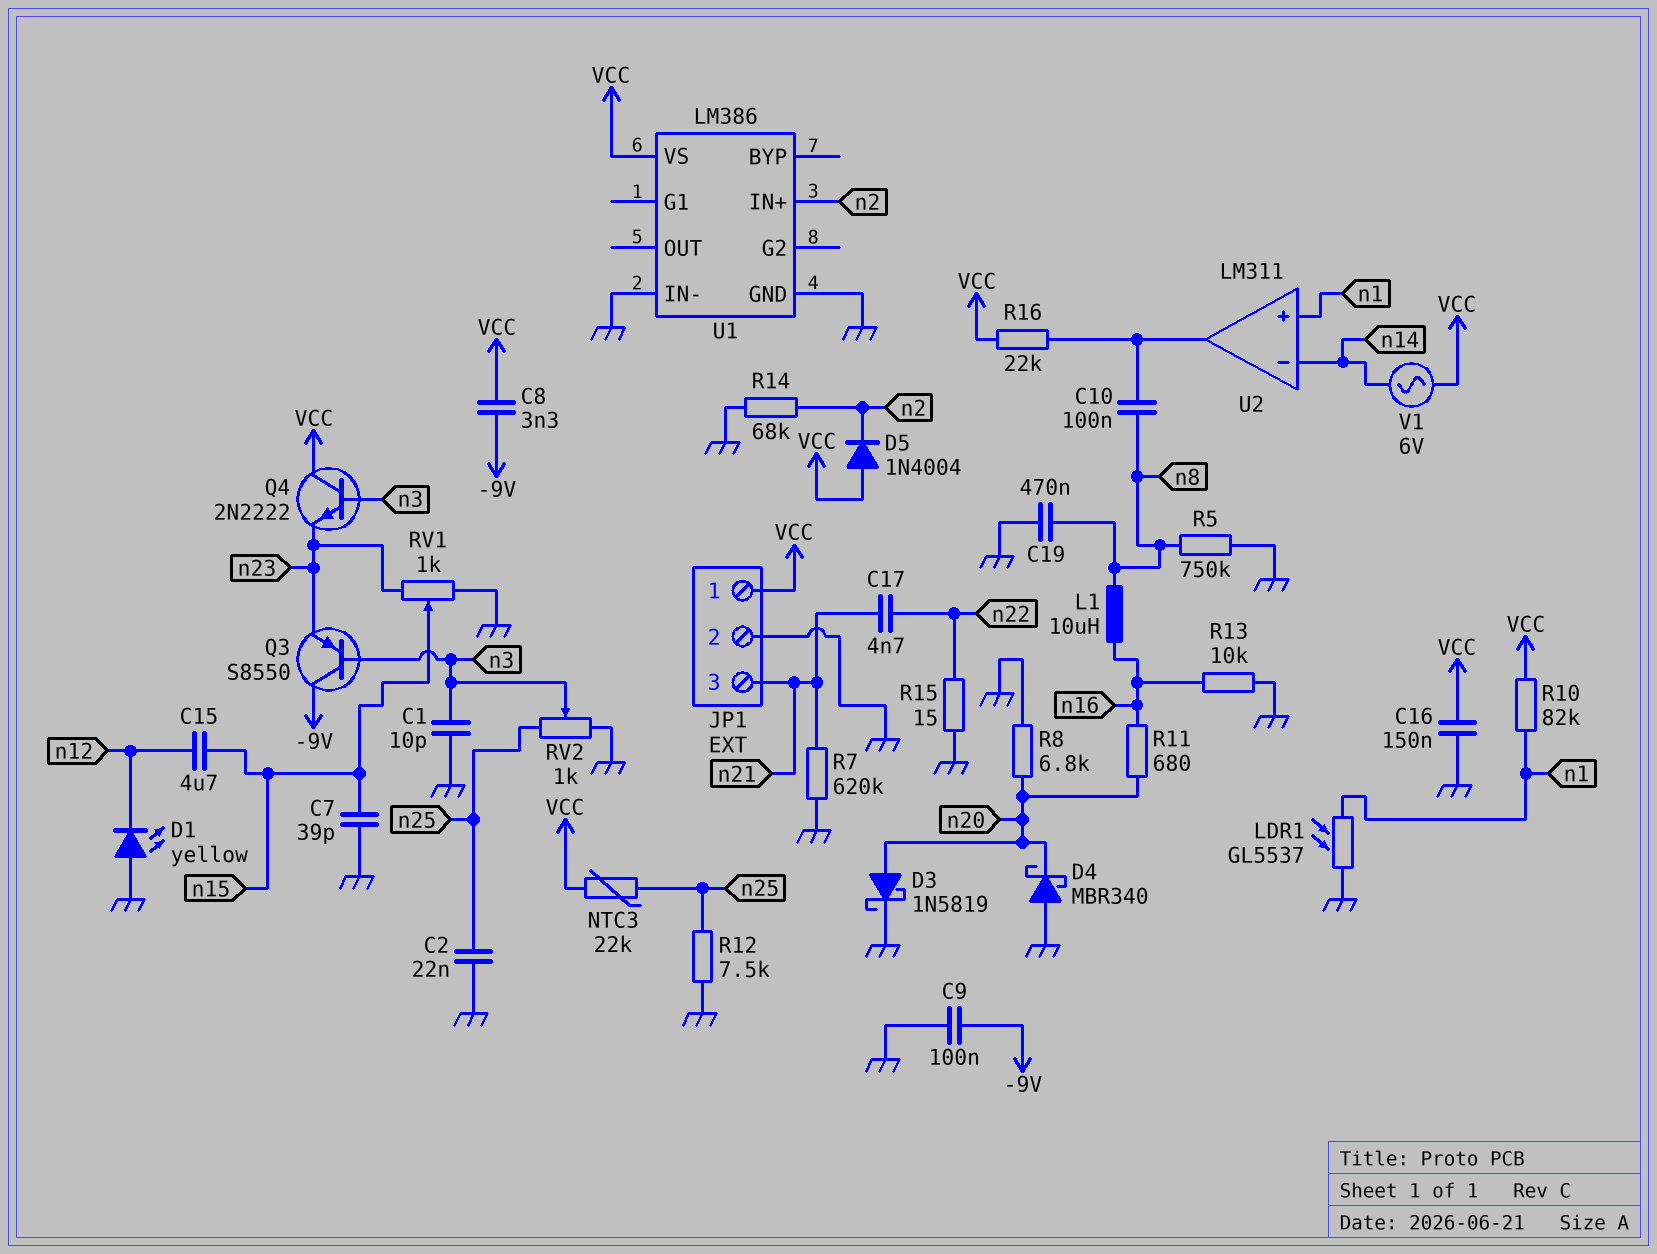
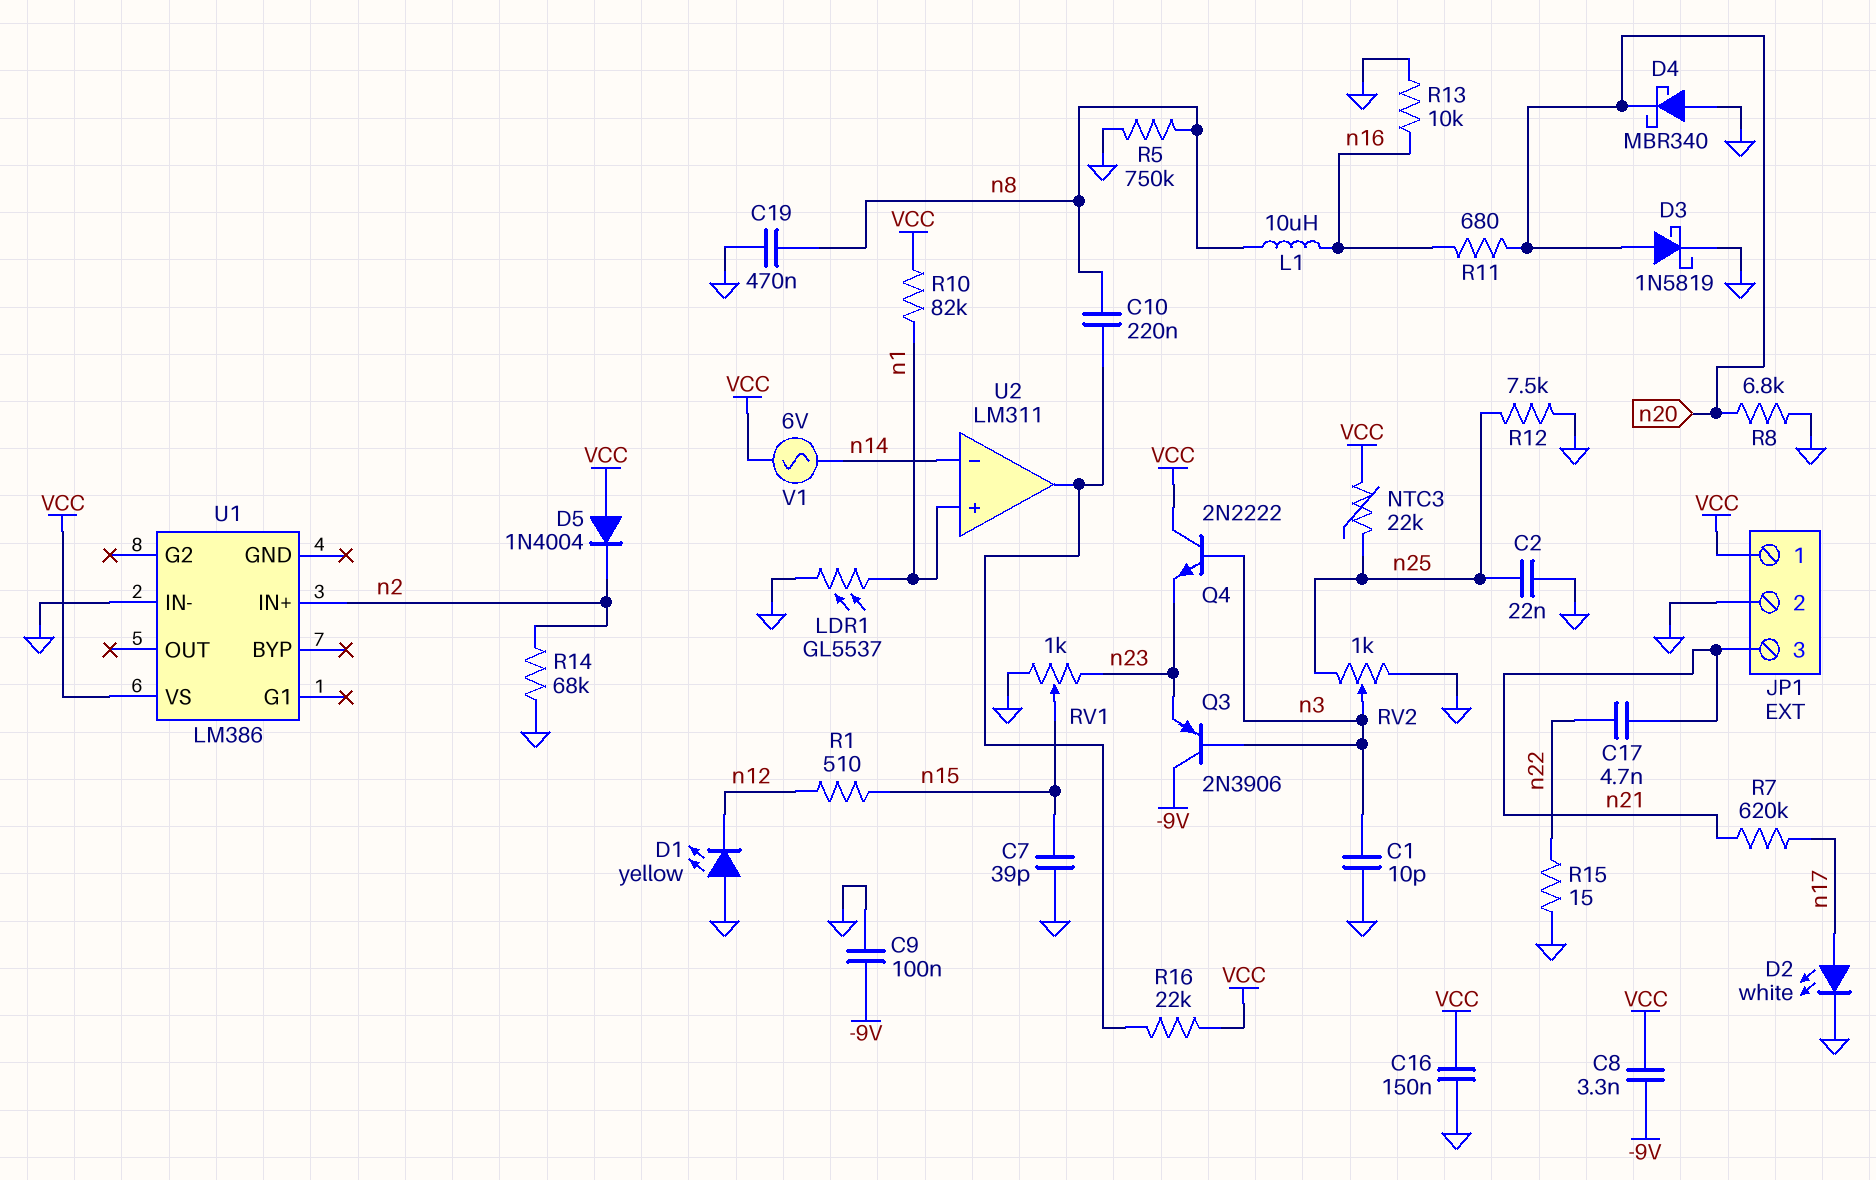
C10: 100nF (U2/out, n8) -> 220nF (U2/out, n8)
C15: 4.7uF (n12, n15) -> none
D2: none -> LED white (A n17, K GND)
Q3: PNP S8550 (B n3, C -9V, E n23) -> PNP 2N3906 (B n3, C -9V, E n23)
R1: none -> 510 (n12, n15)
R7: 620k (GND, n21) -> 620k (n17, n21)
U1 pin GND: GND -> none

